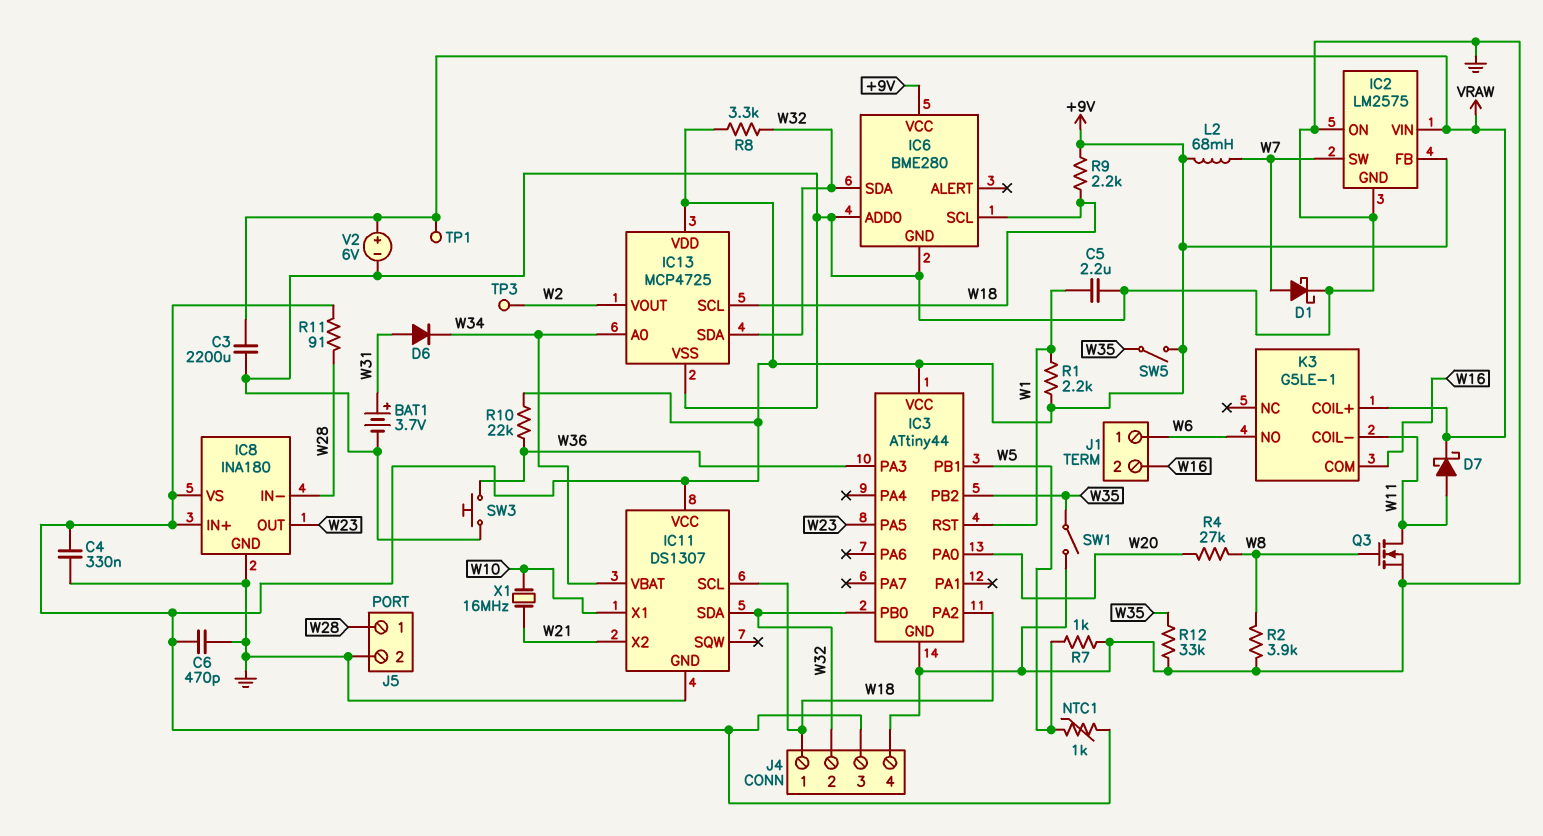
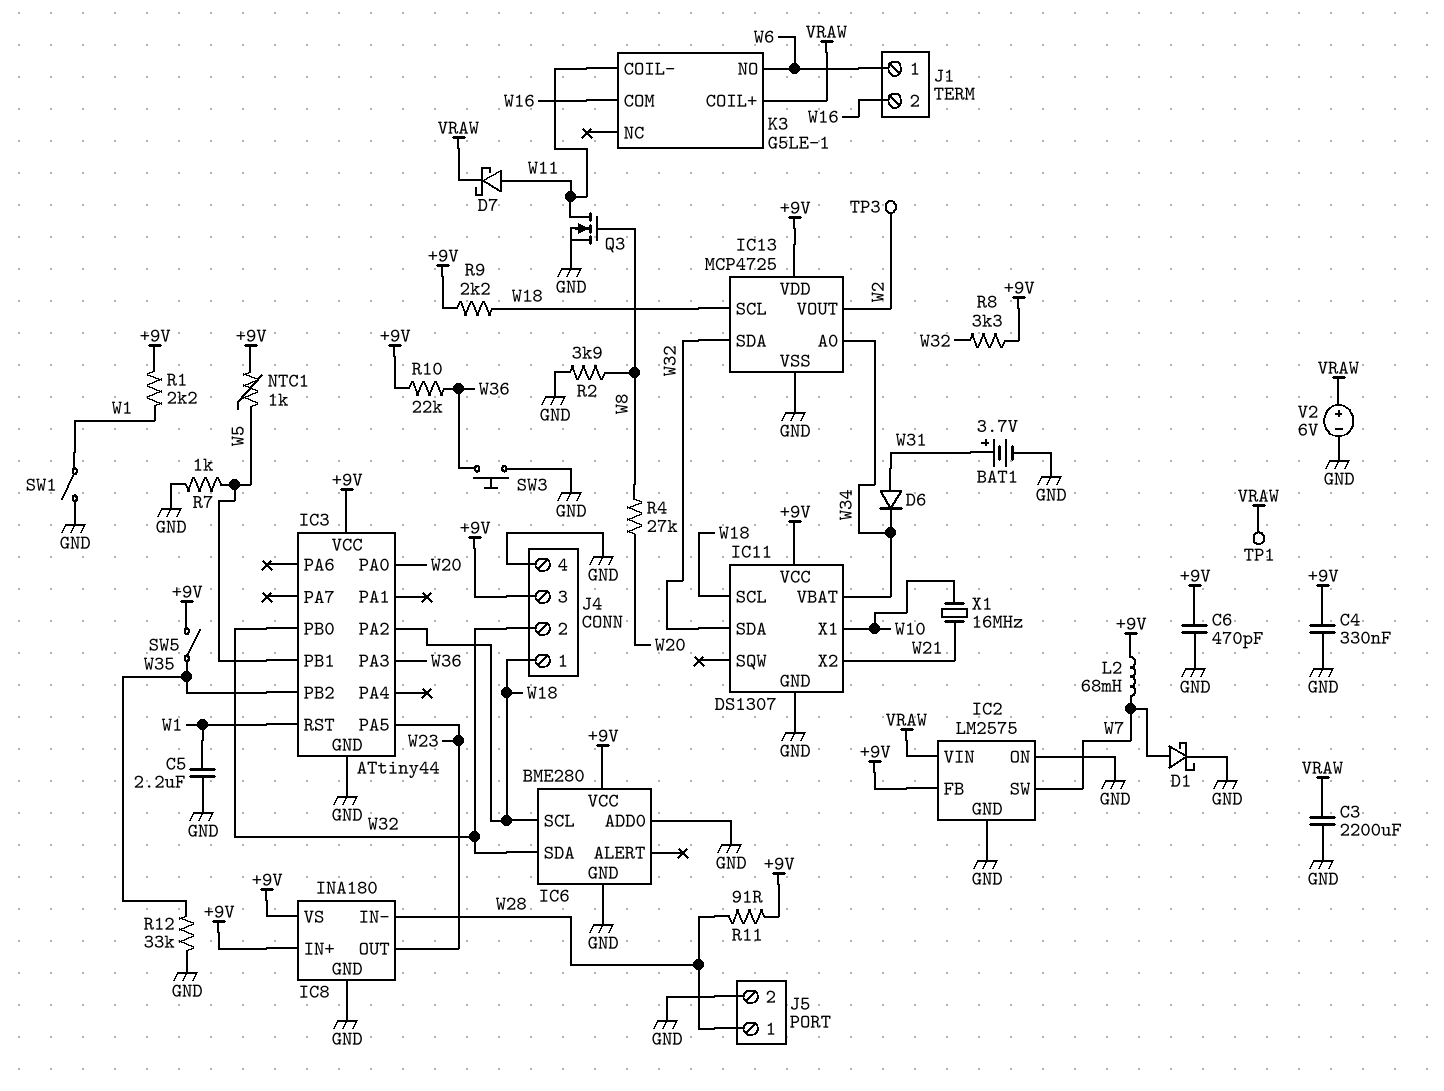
SW1: switch (GND, W35) -> switch (GND, W1)

